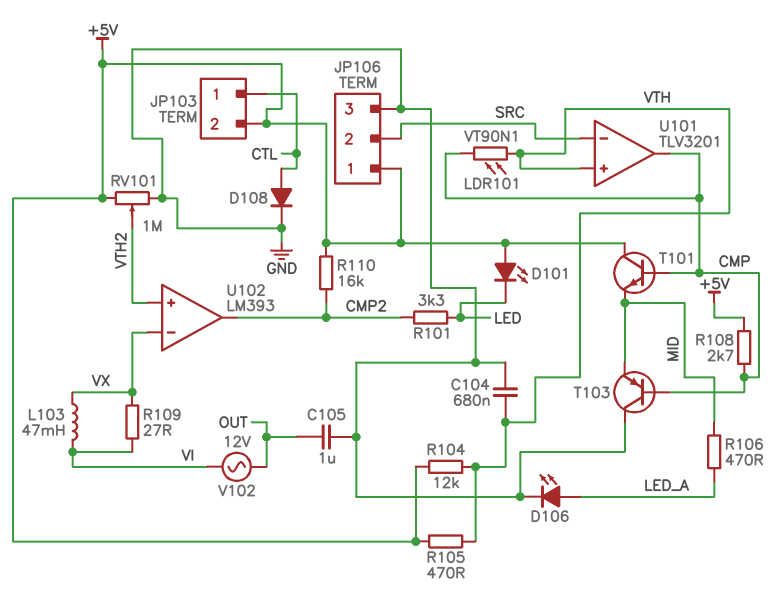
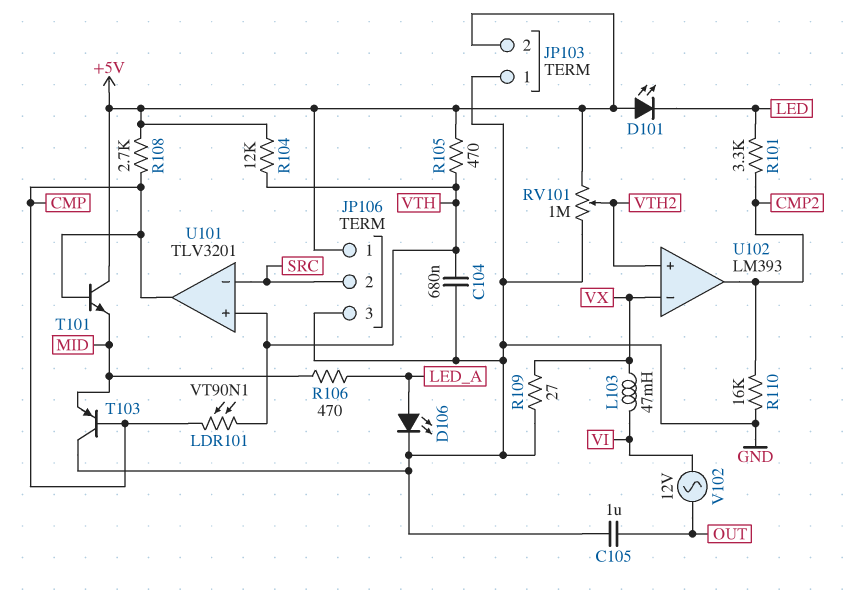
D108: diode (A CTL, K GND) -> none
JP103 pin 1: CTL -> GND
R109: 27 (VI, VX) -> 27 (GND, VX)
R110: 16k (+5V, CMP2) -> 16k (CMP2, GND)

